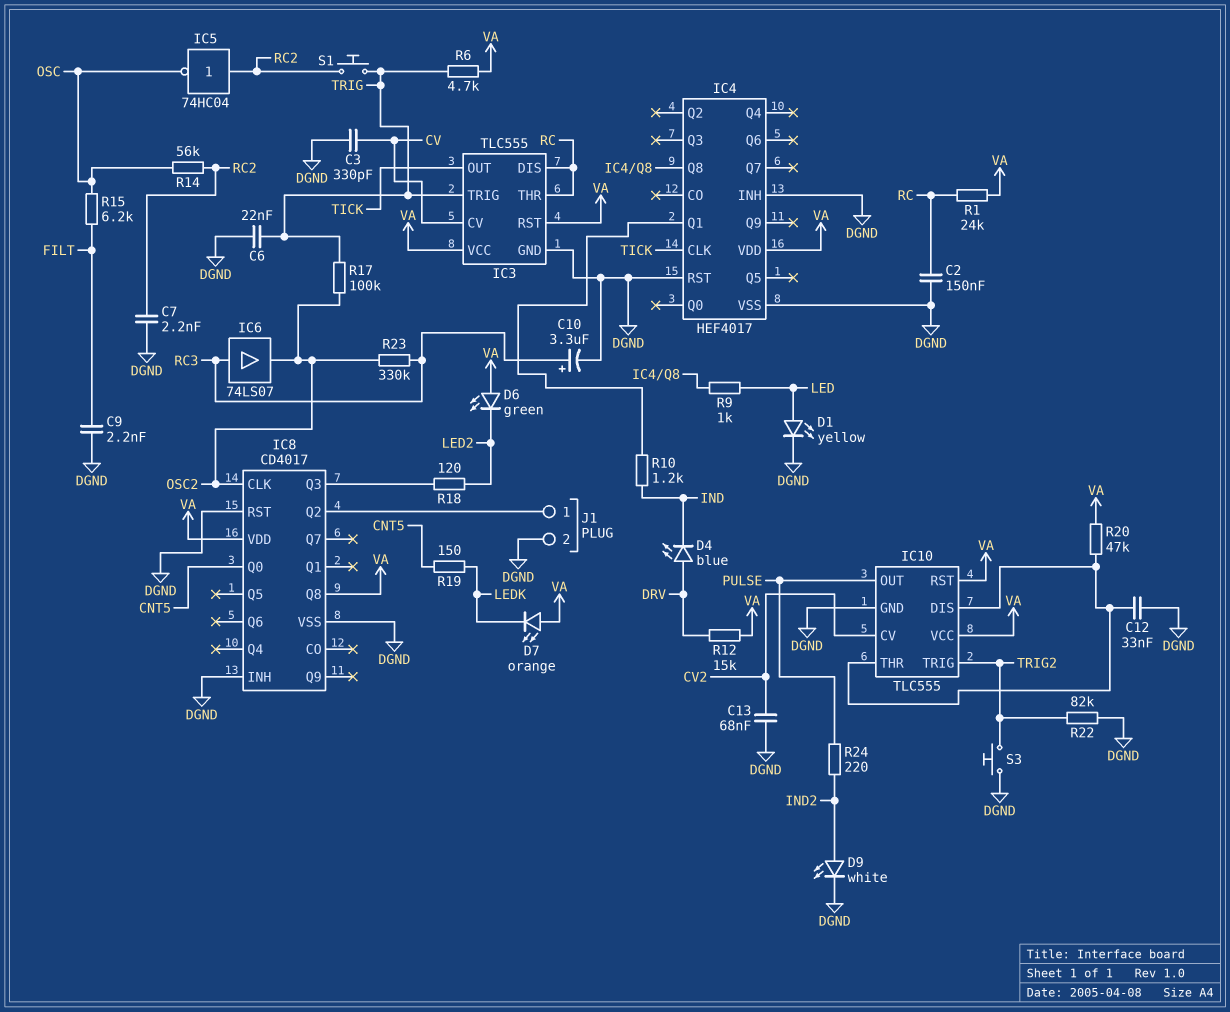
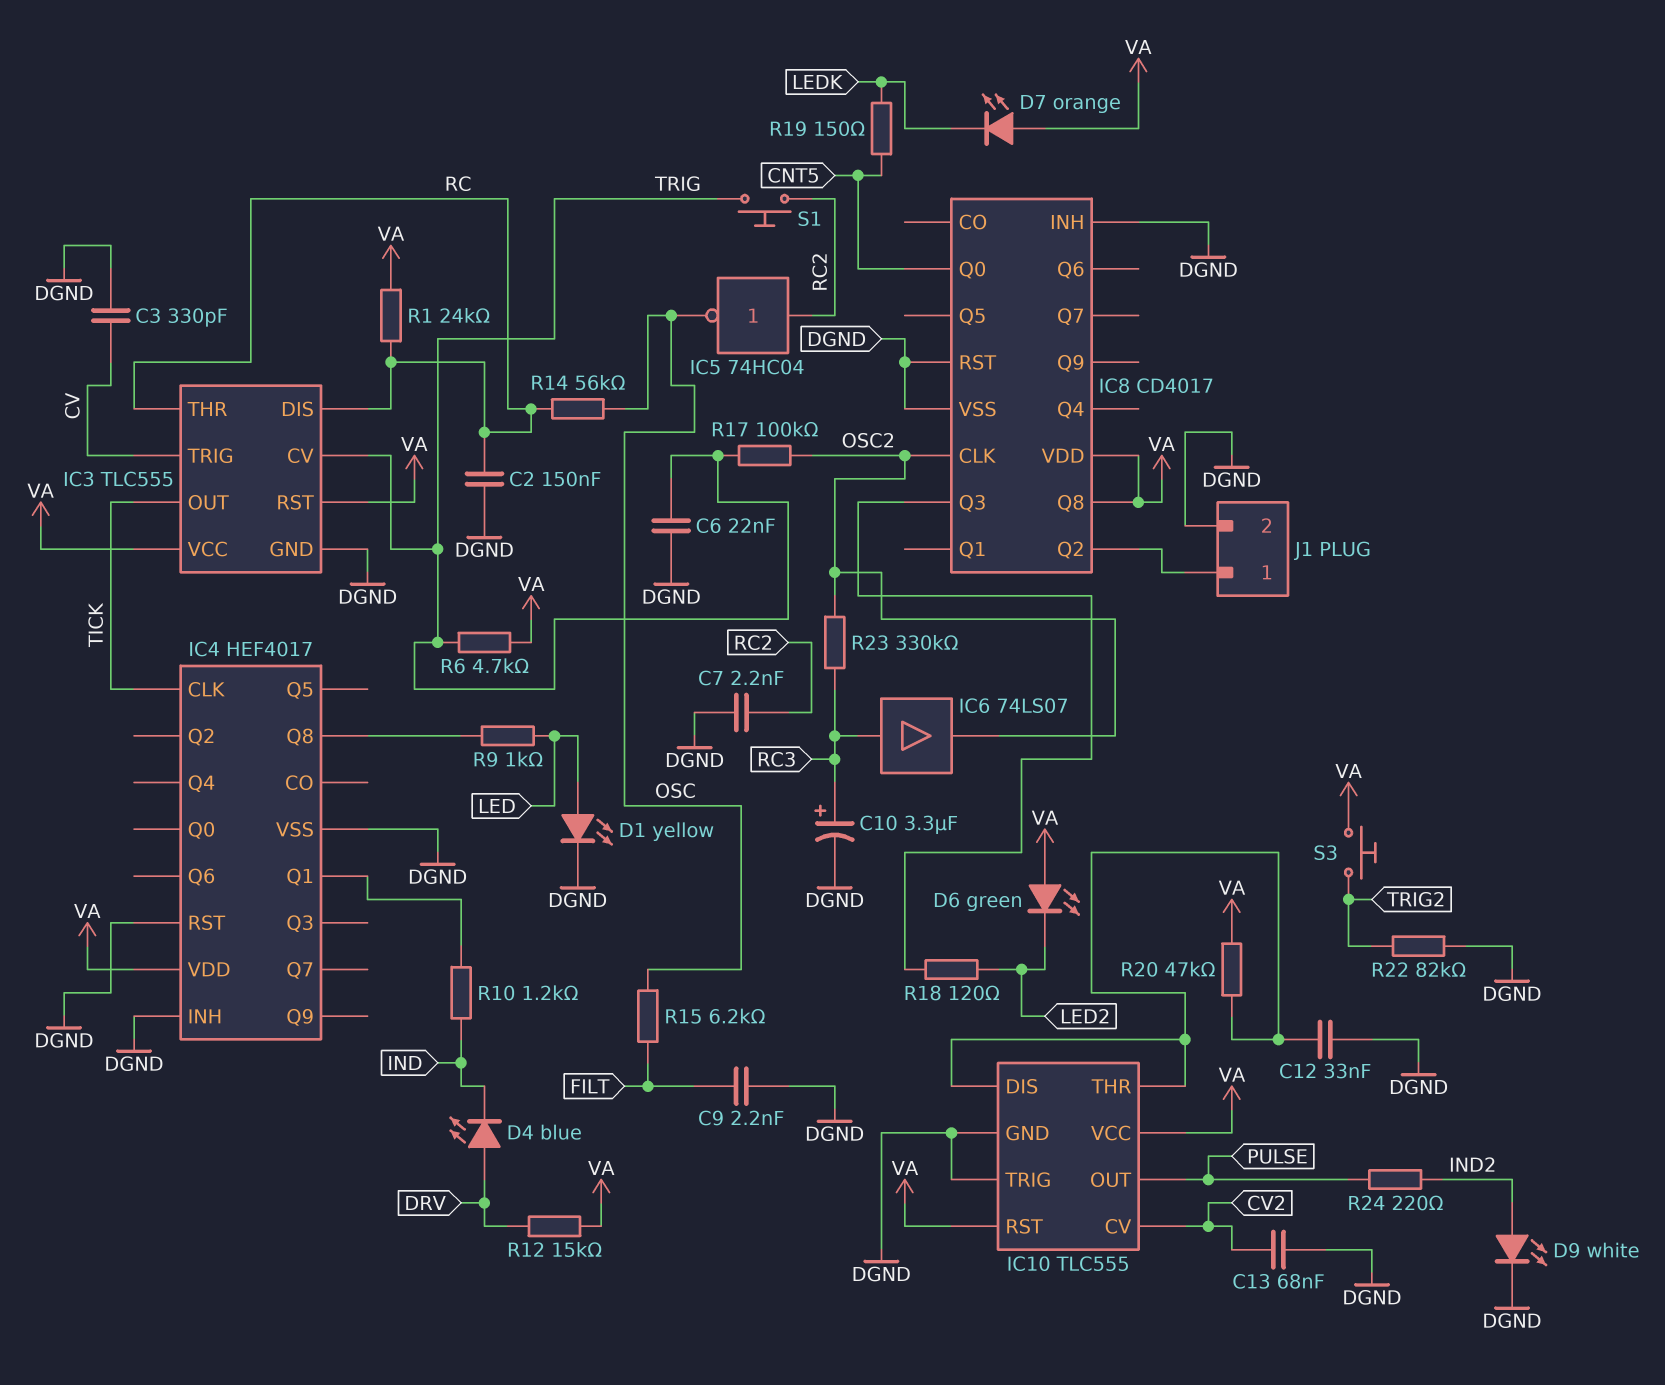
IC3 pin CV: CV -> TRIG
IC3 pin TRIG: TRIG -> CV
IC10 pin TRIG: TRIG2 -> DGND
R14: 56k (OSC, RC2) -> 56k (OSC, RC)
S3: button (DGND, TRIG2) -> button (TRIG2, VA)

